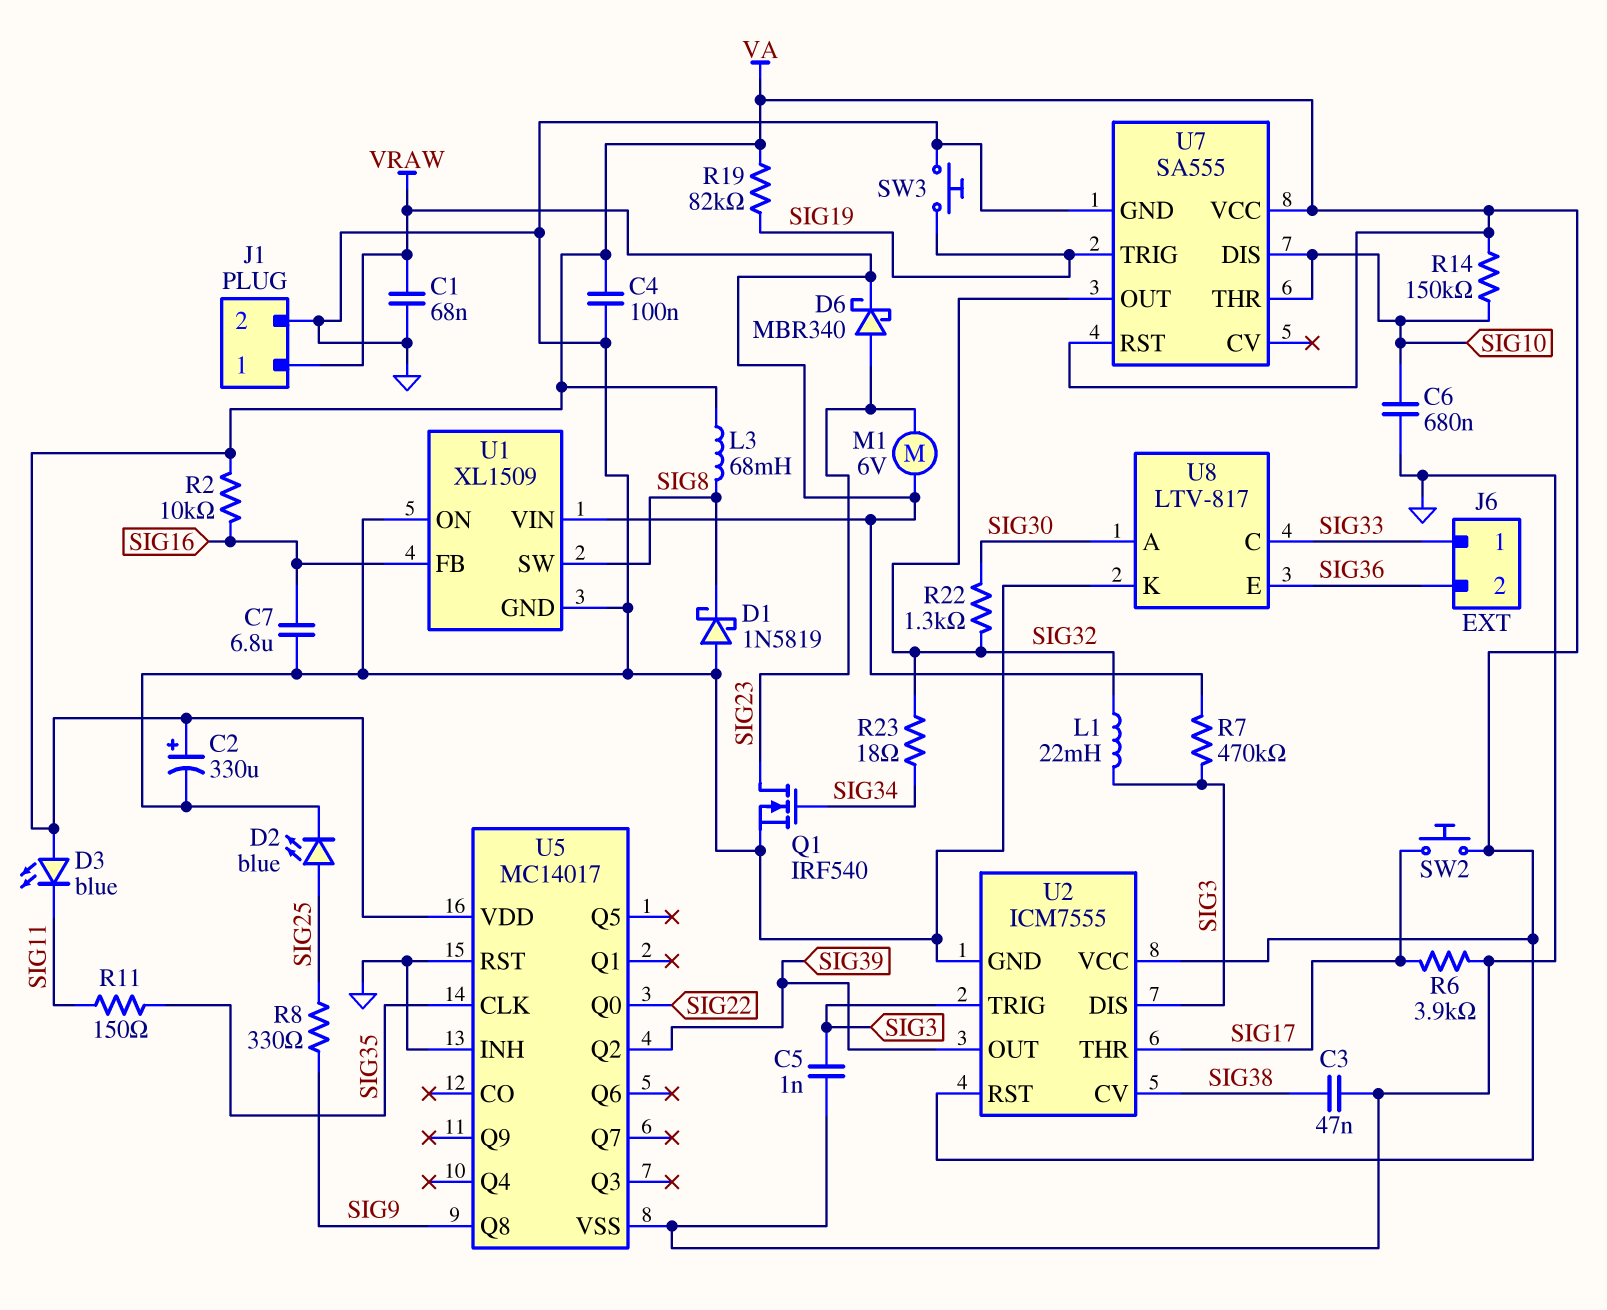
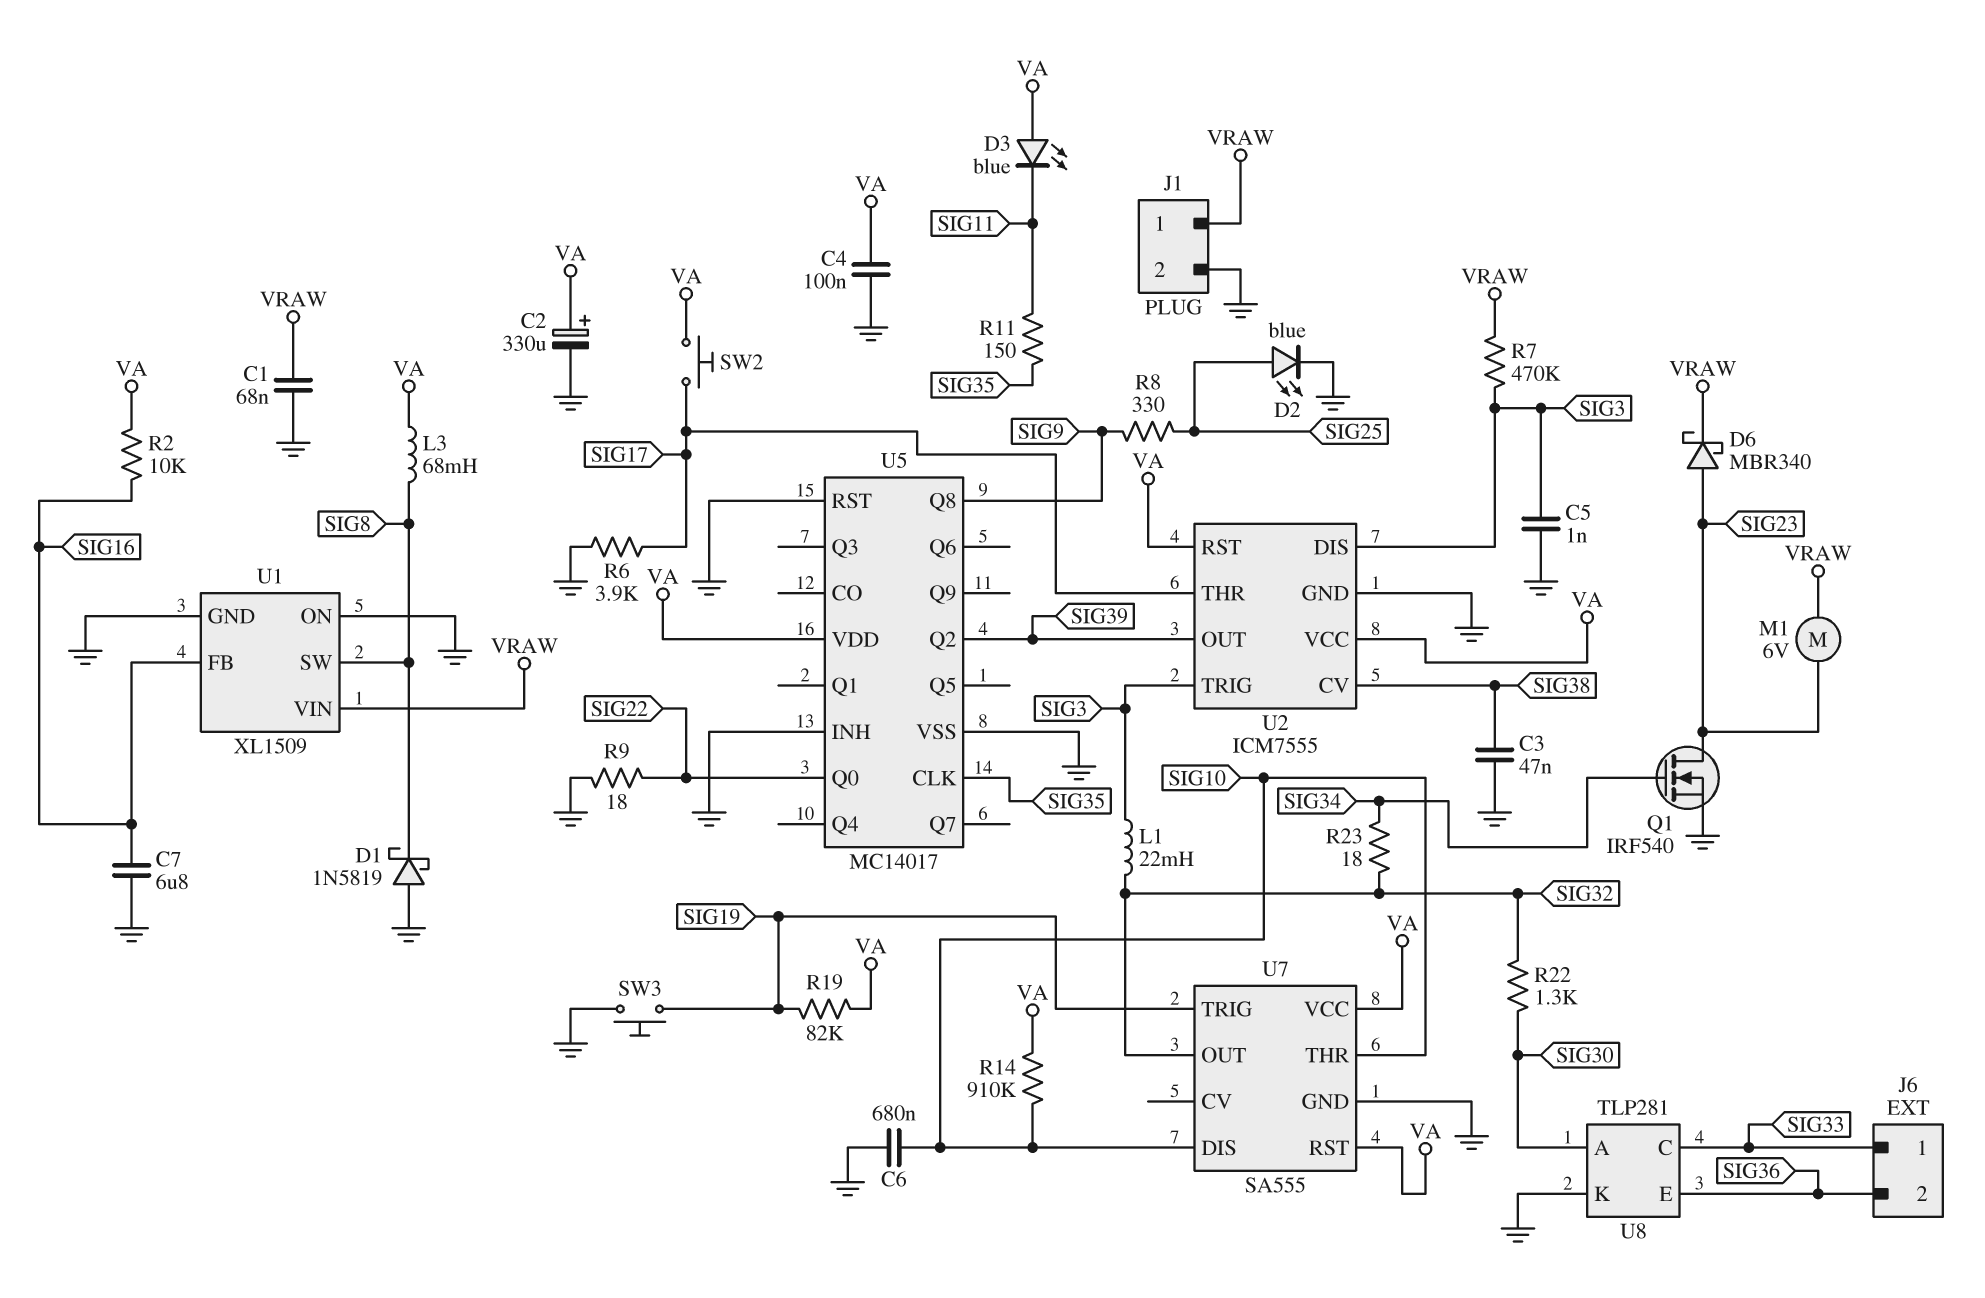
R9: none -> 18 (GND, SIG22)
R14: 150k (SIG10, VA) -> 910k (SIG10, VA)
U8: LTV-817 -> TLP281

